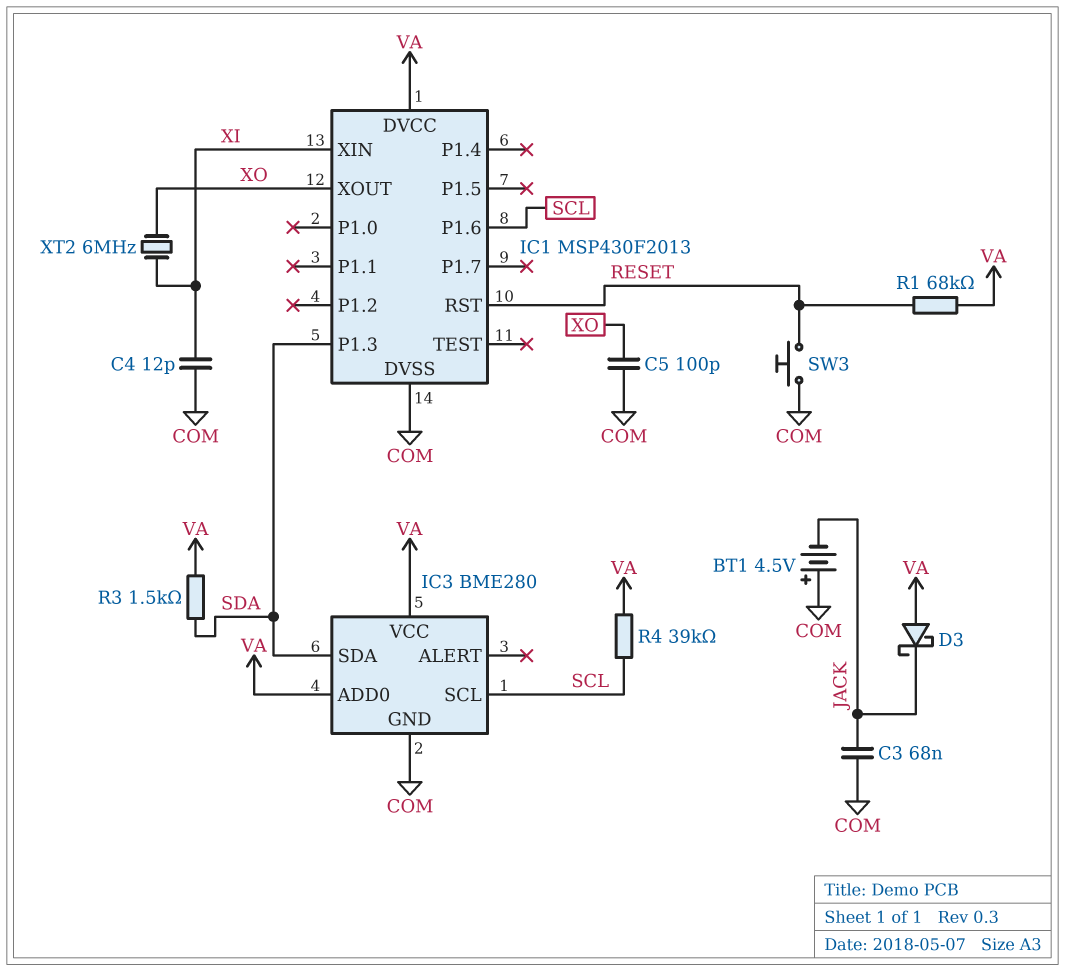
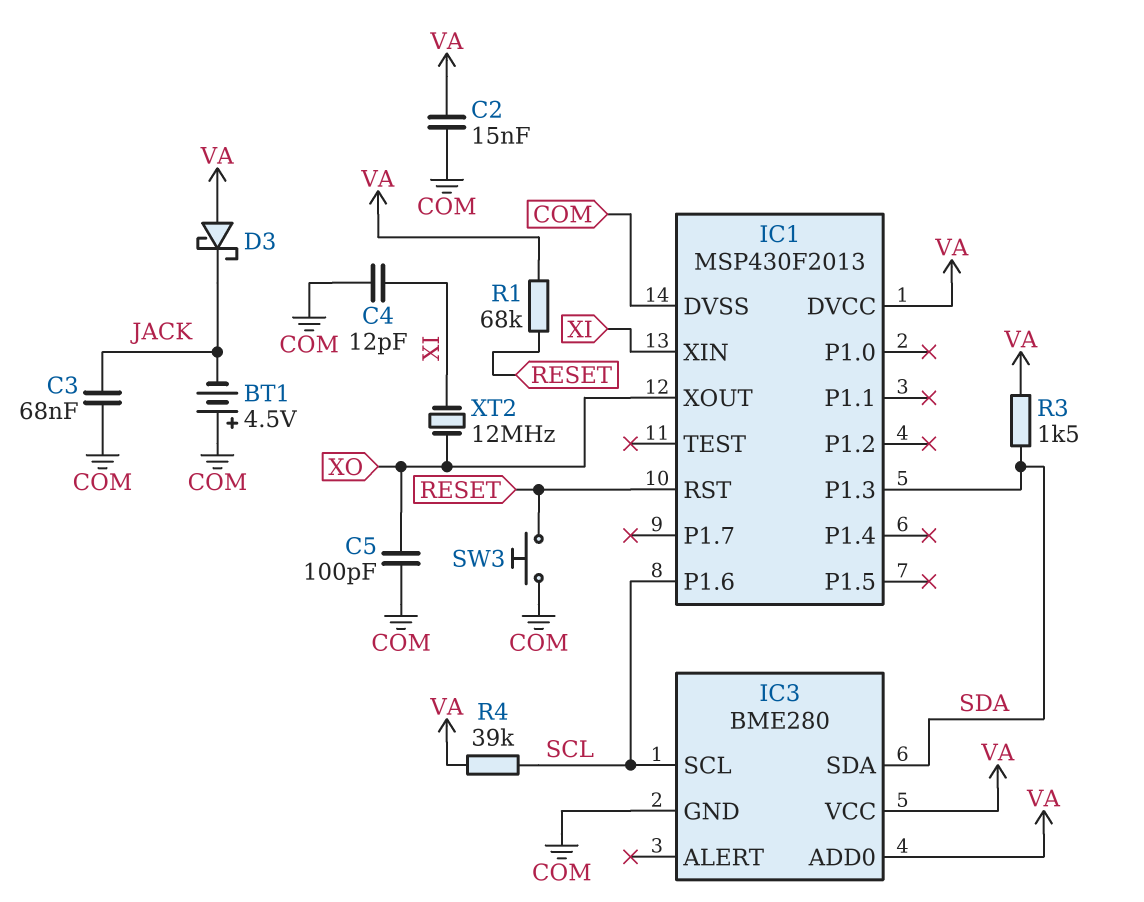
C2: none -> 15nF (COM, VA)
XT2: 6MHz (XI, XO) -> 12MHz (XI, XO)

